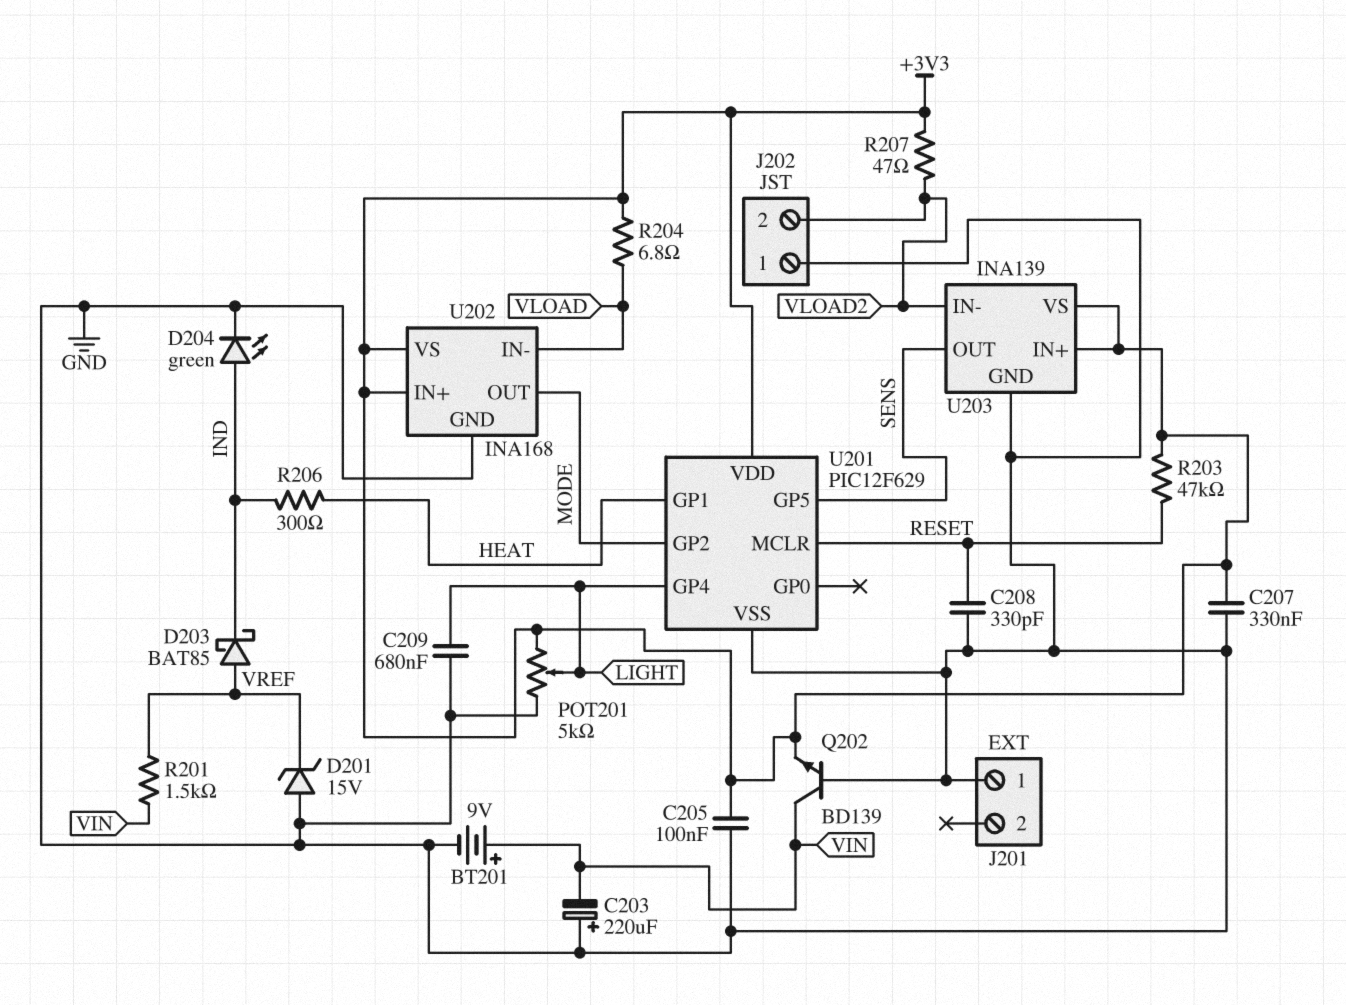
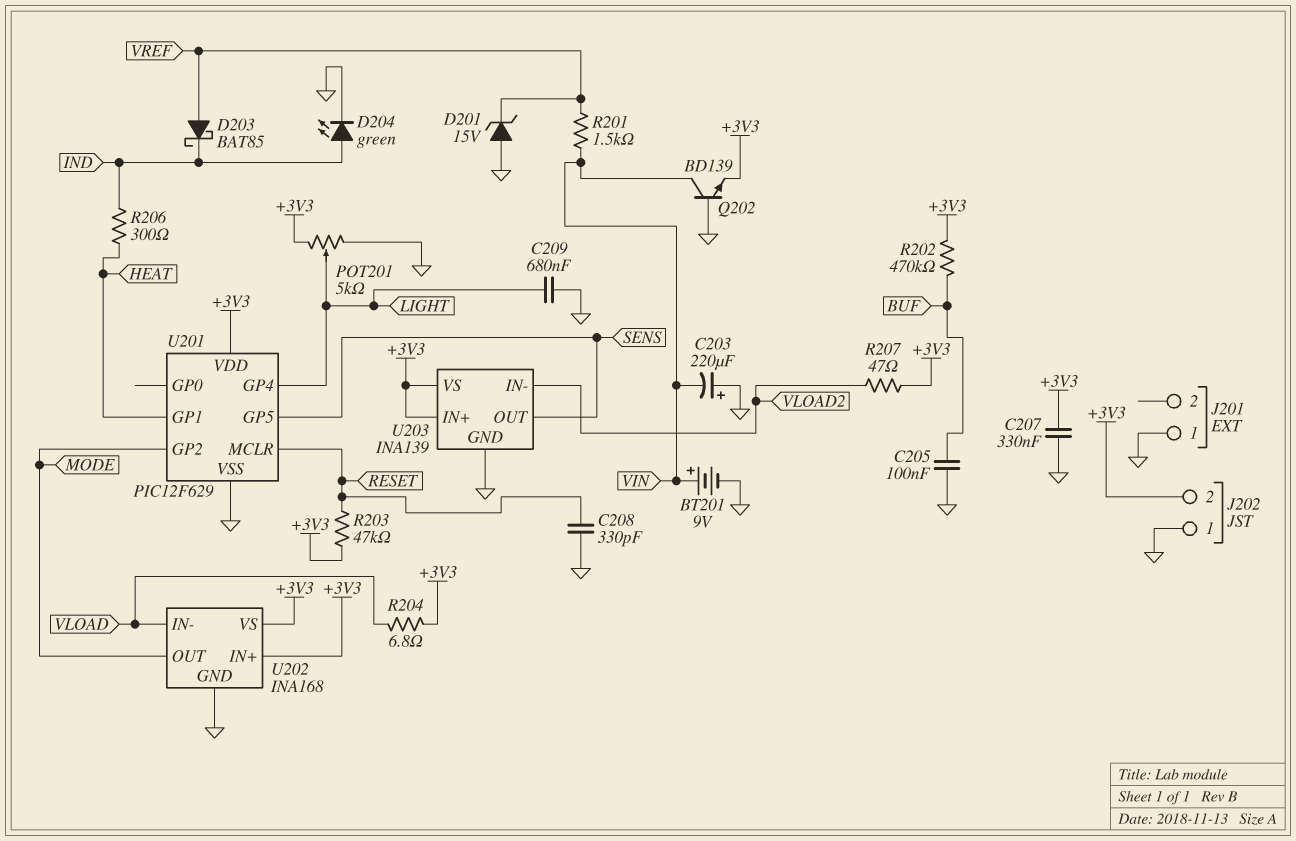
C205: 100nF (+3V3, GND) -> 100nF (BUF, GND)
J202 pin 2: VLOAD2 -> +3V3
R202: none -> 470k (+3V3, BUF)

